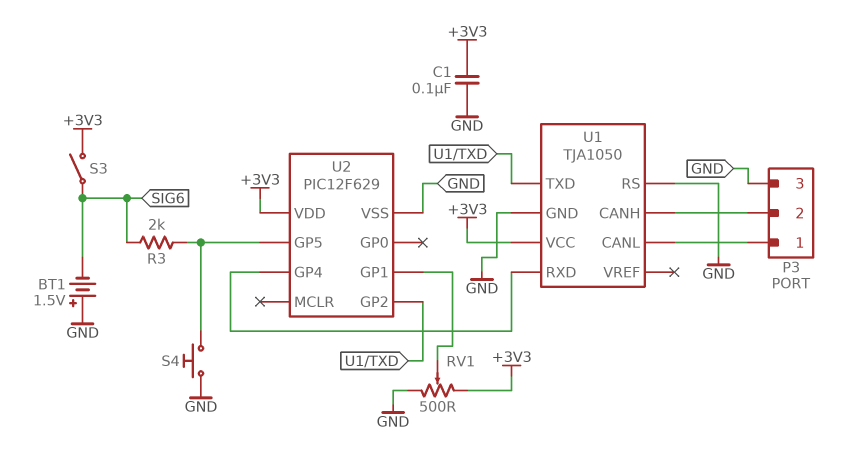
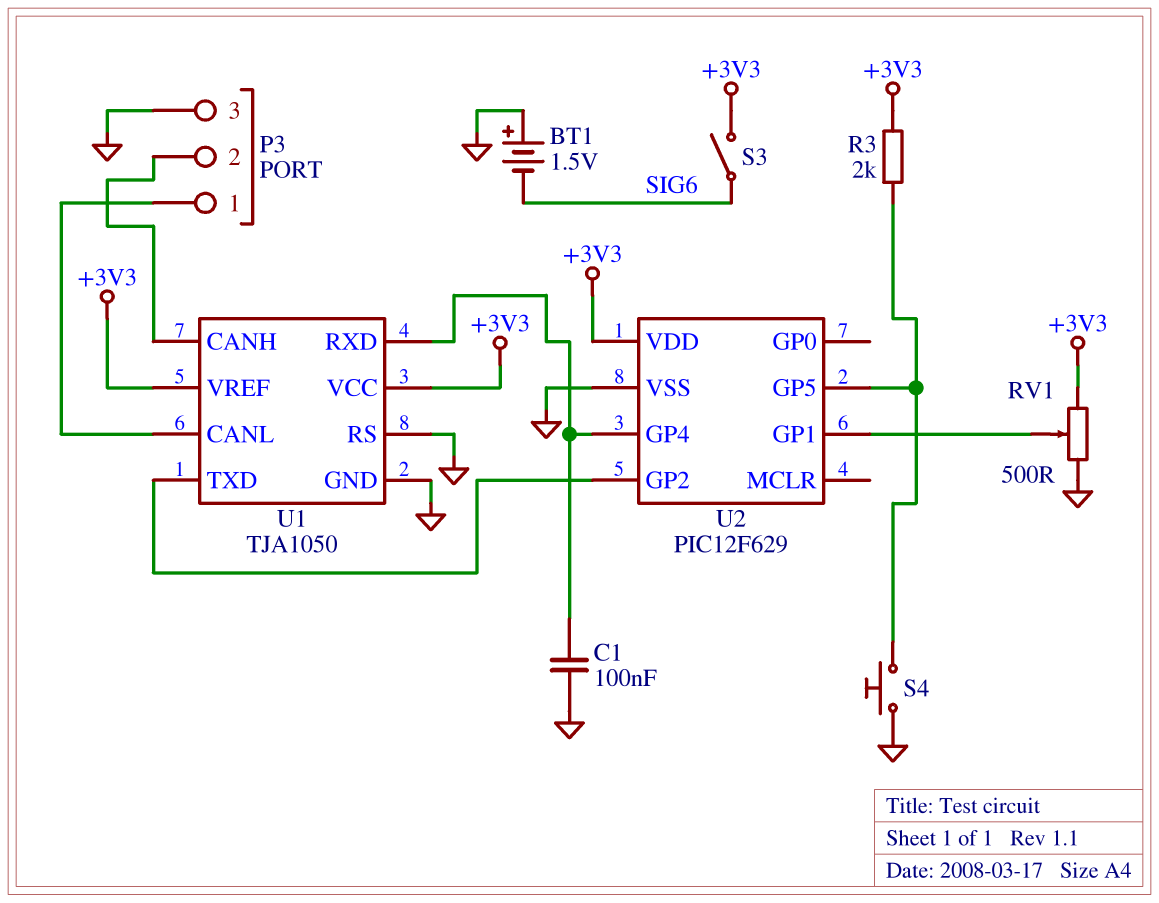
C1: 100nF (+3V3, GND) -> 100nF (GND, U1/RXD)
R3: 2k (SIG6, U2/GP5) -> 2k (+3V3, U2/GP5)
U1 pin VREF: none -> +3V3

